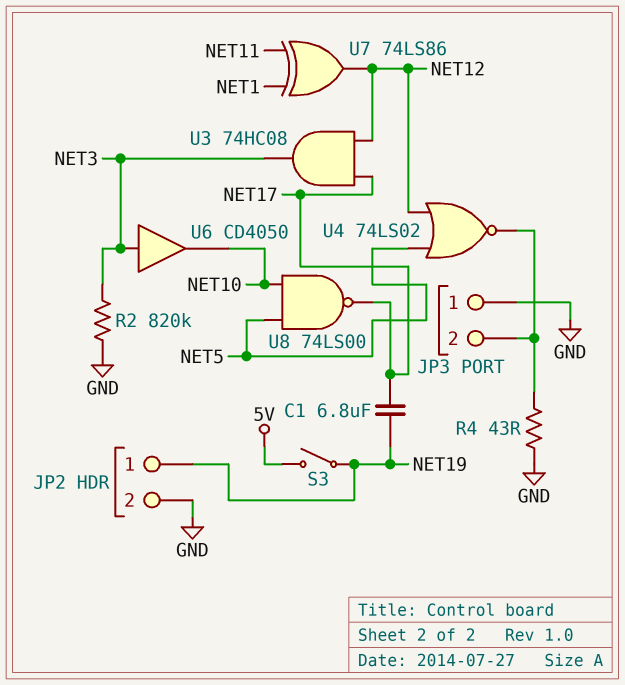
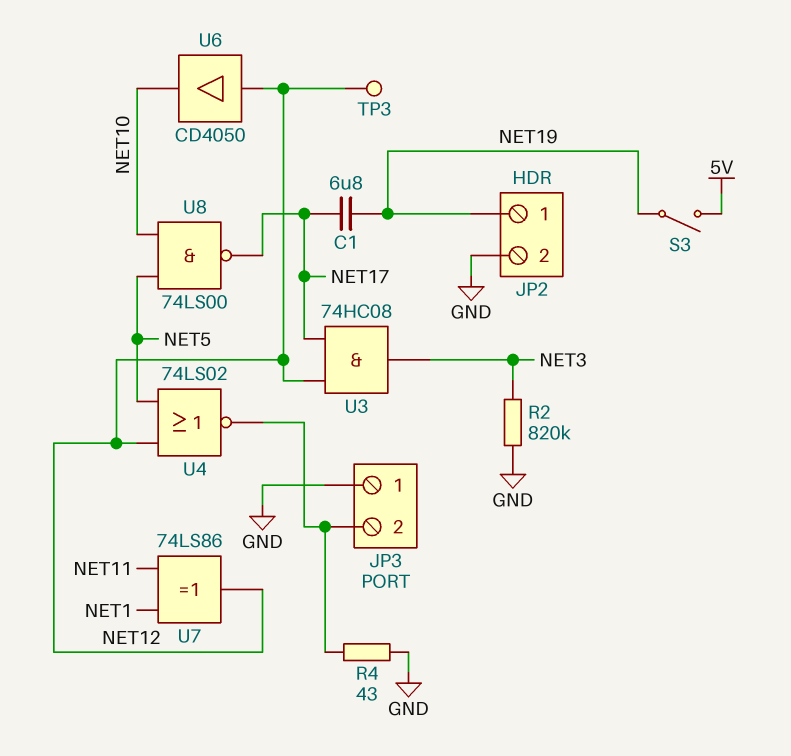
TP3: none -> test point (NET12)
U6: buffer CD4050 (in NET3, out NET10) -> buffer CD4050 (in NET12, out NET10)

